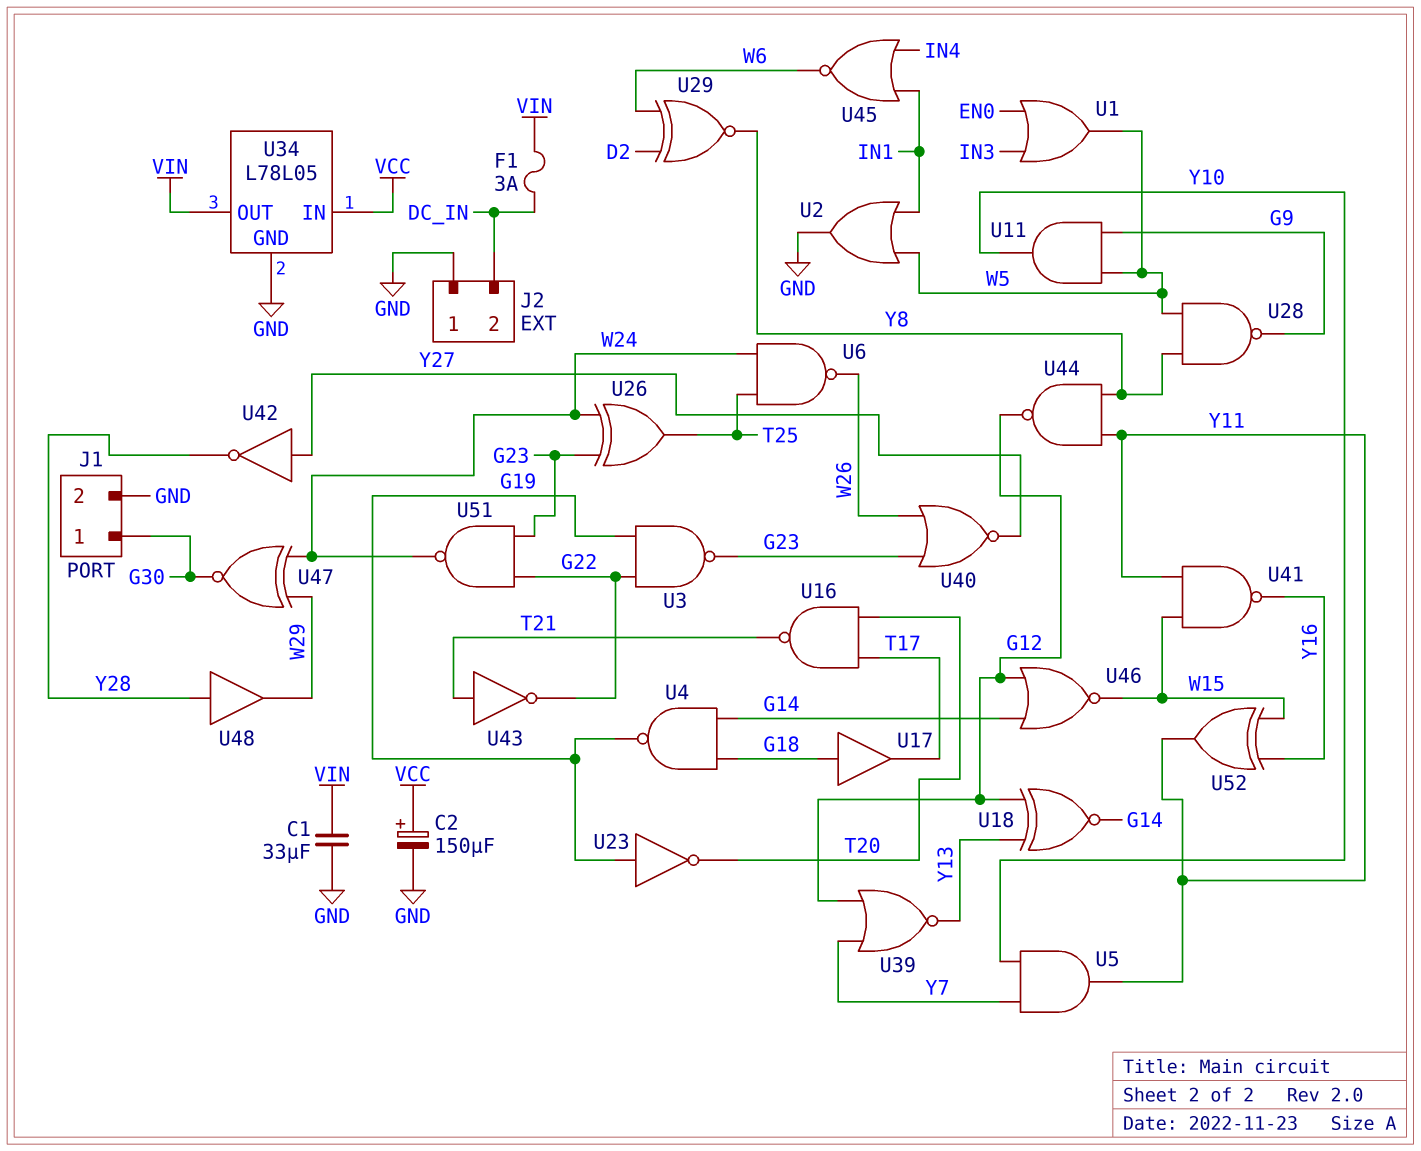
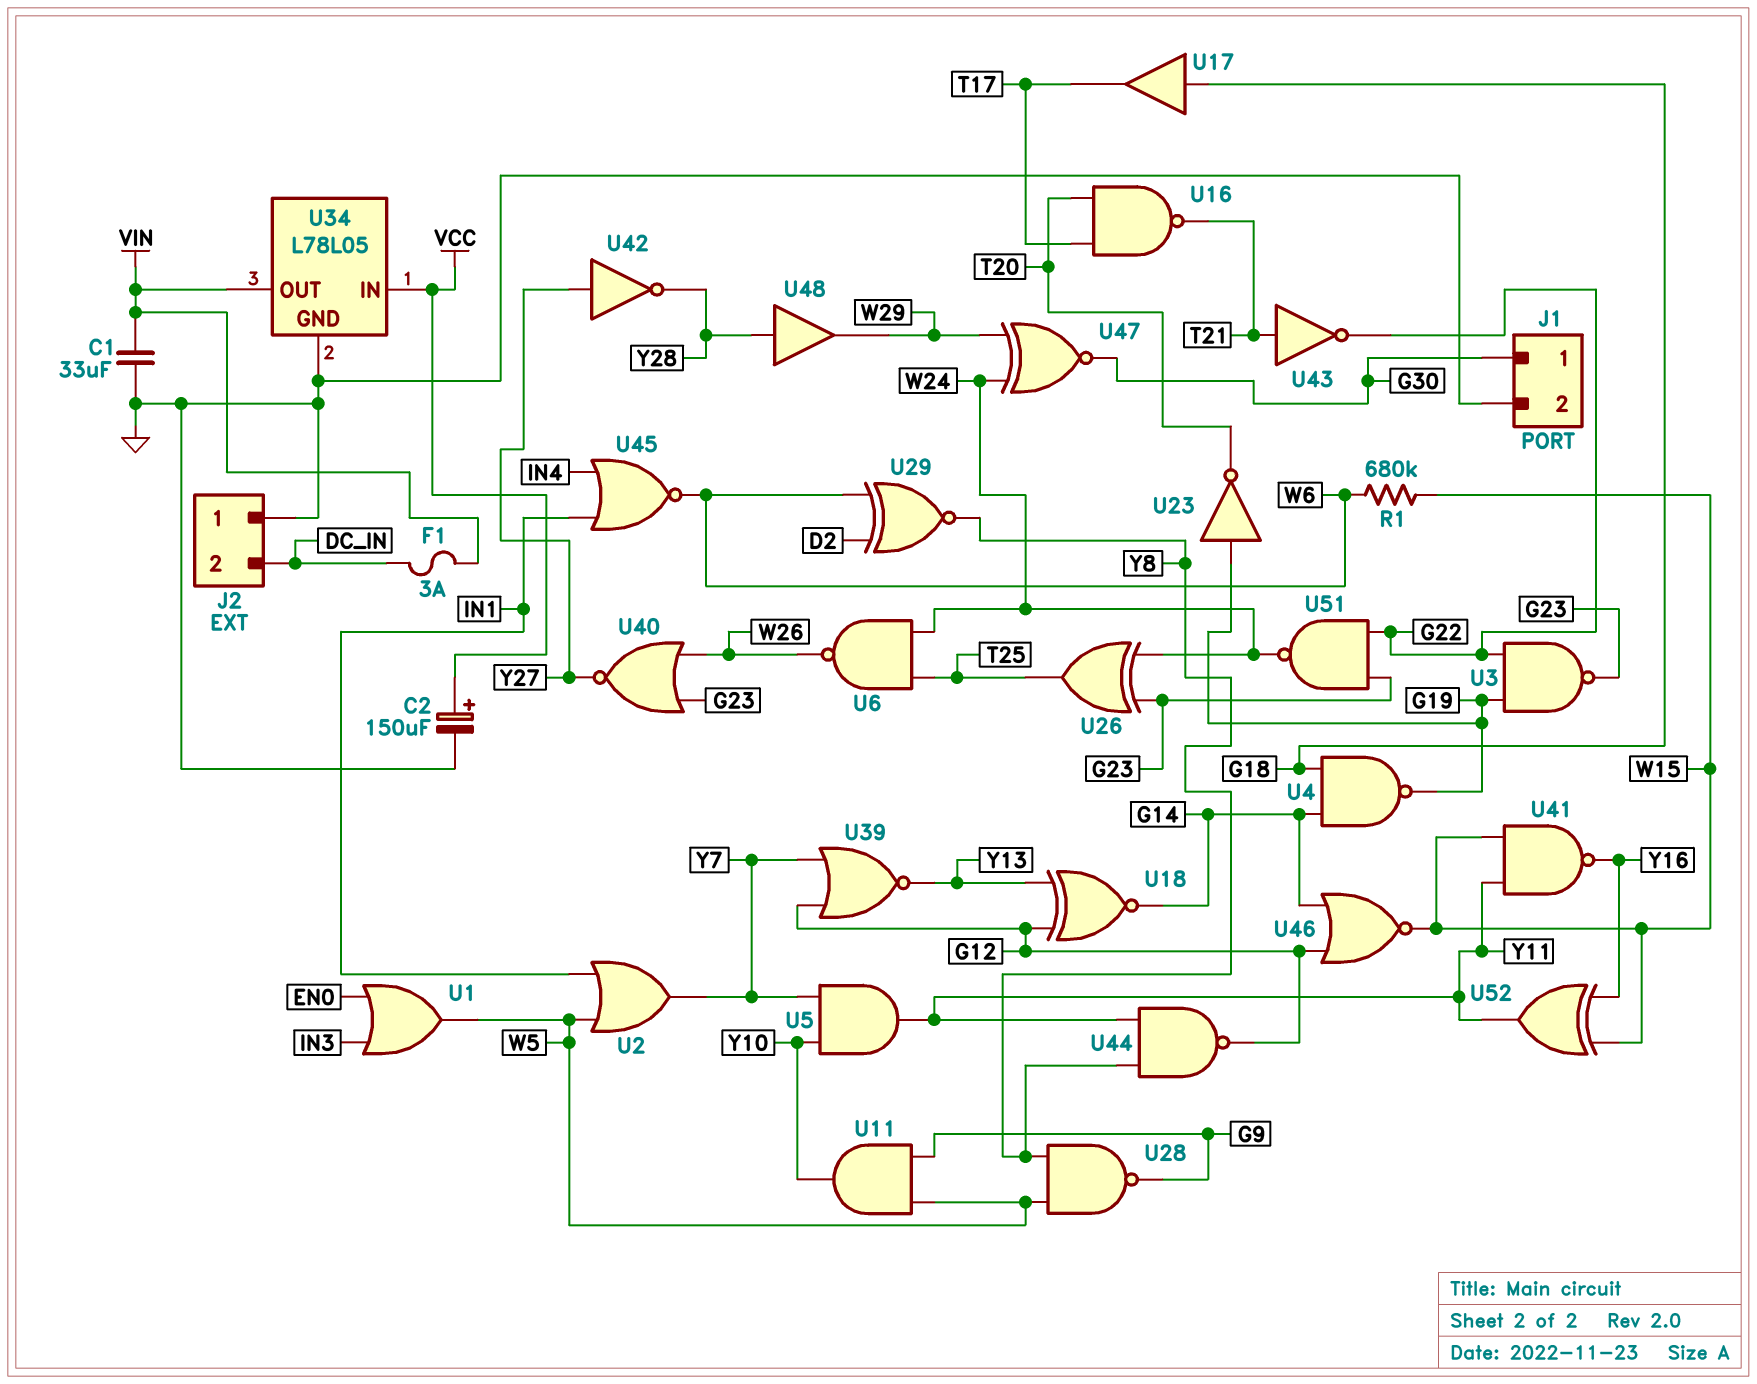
R1: none -> 680k (W6, W15)
U2: OR (in IN1, in W5, out GND) -> OR (in IN1, in W5, out Y7)

